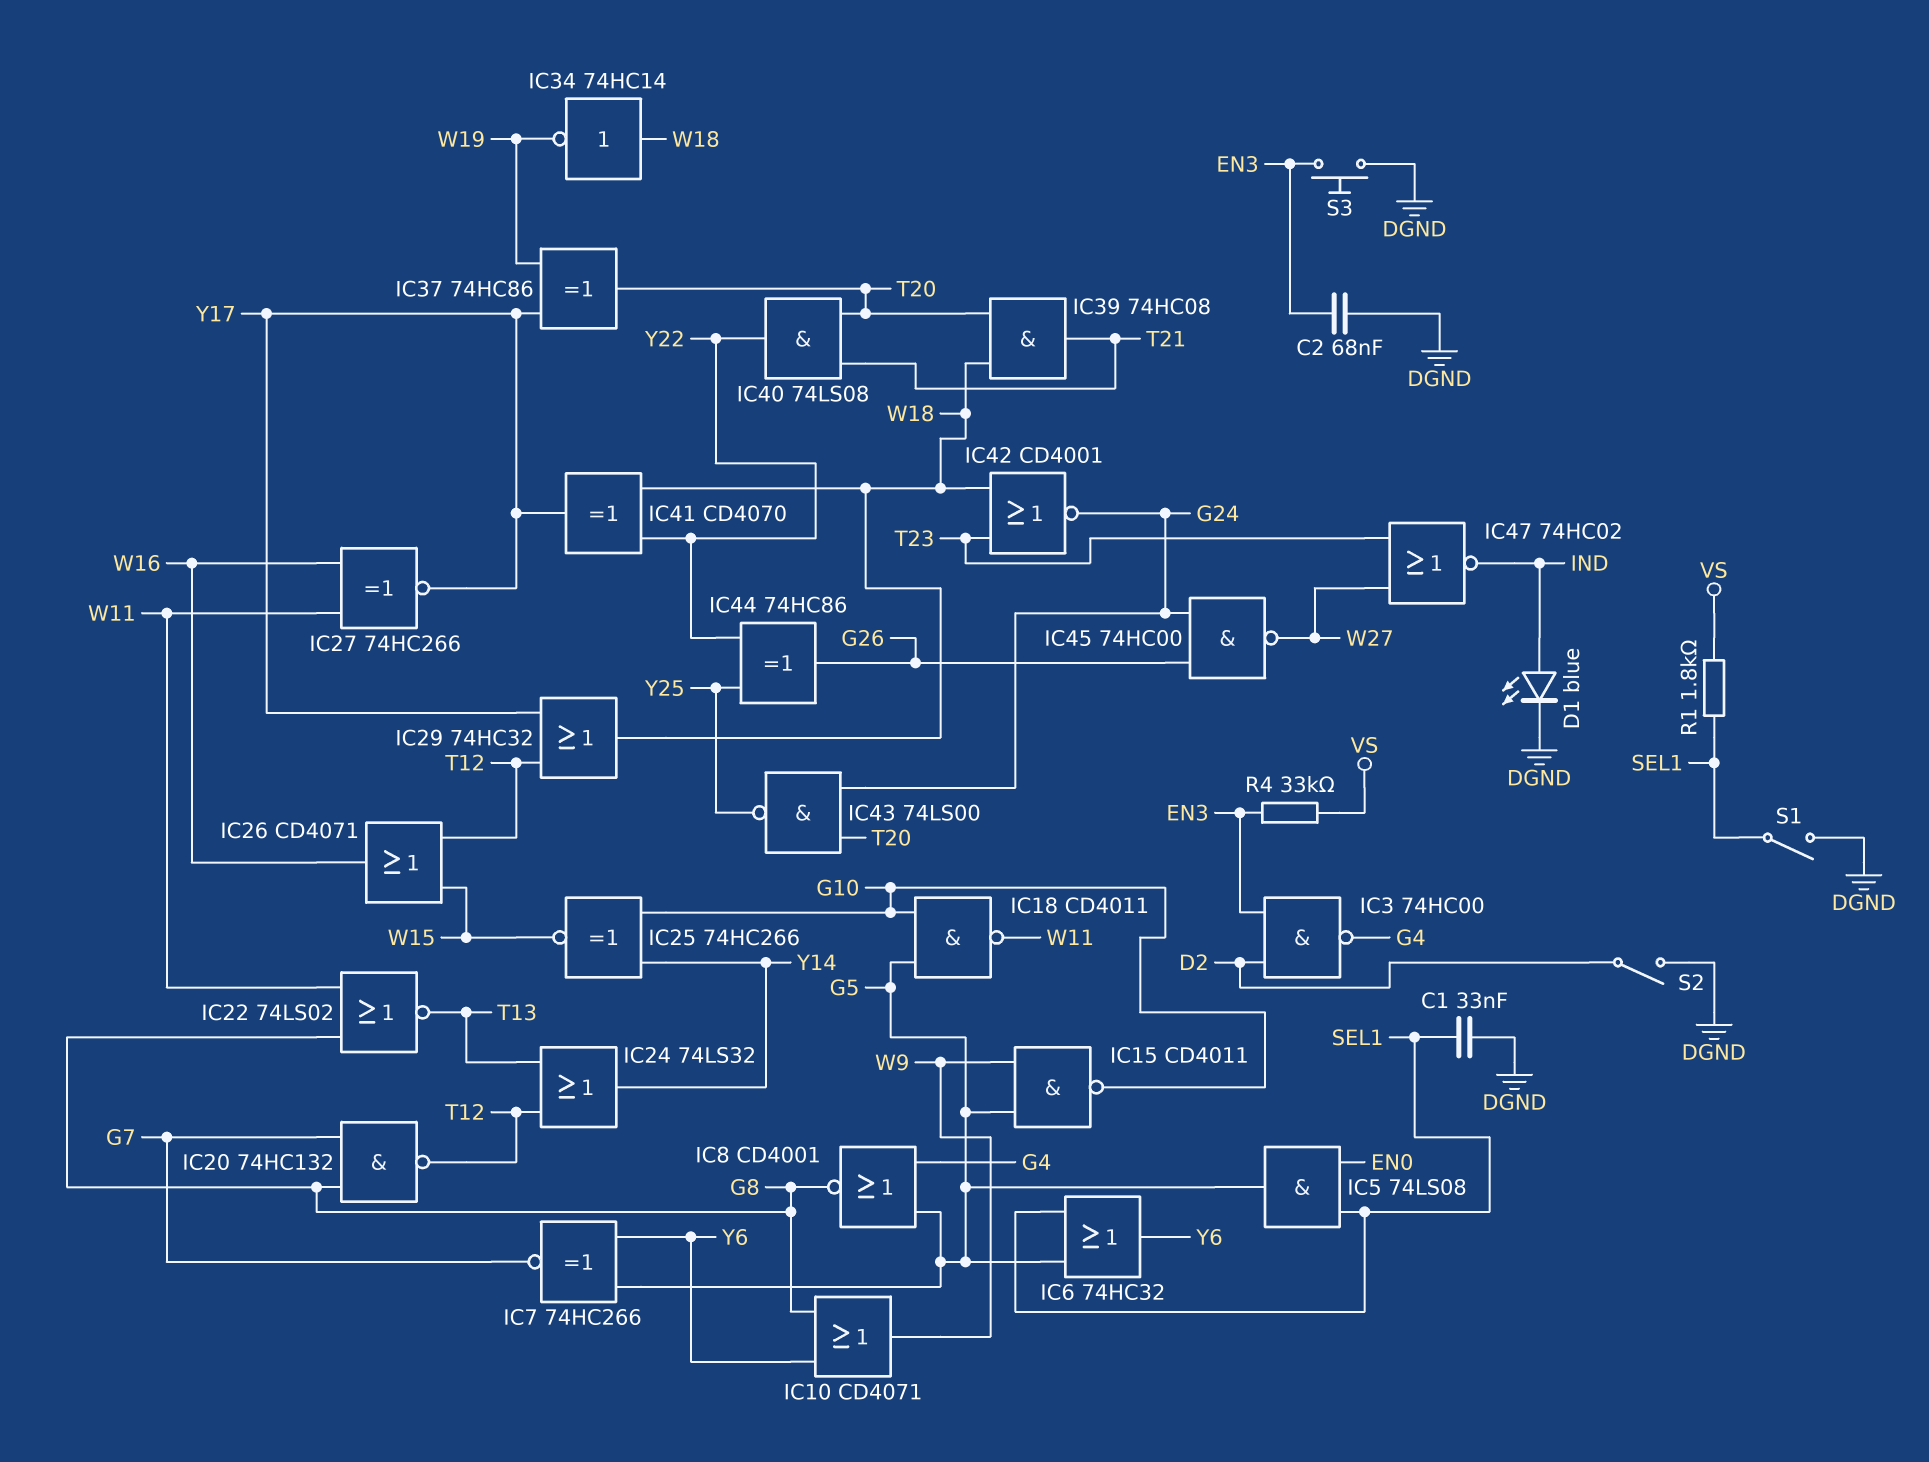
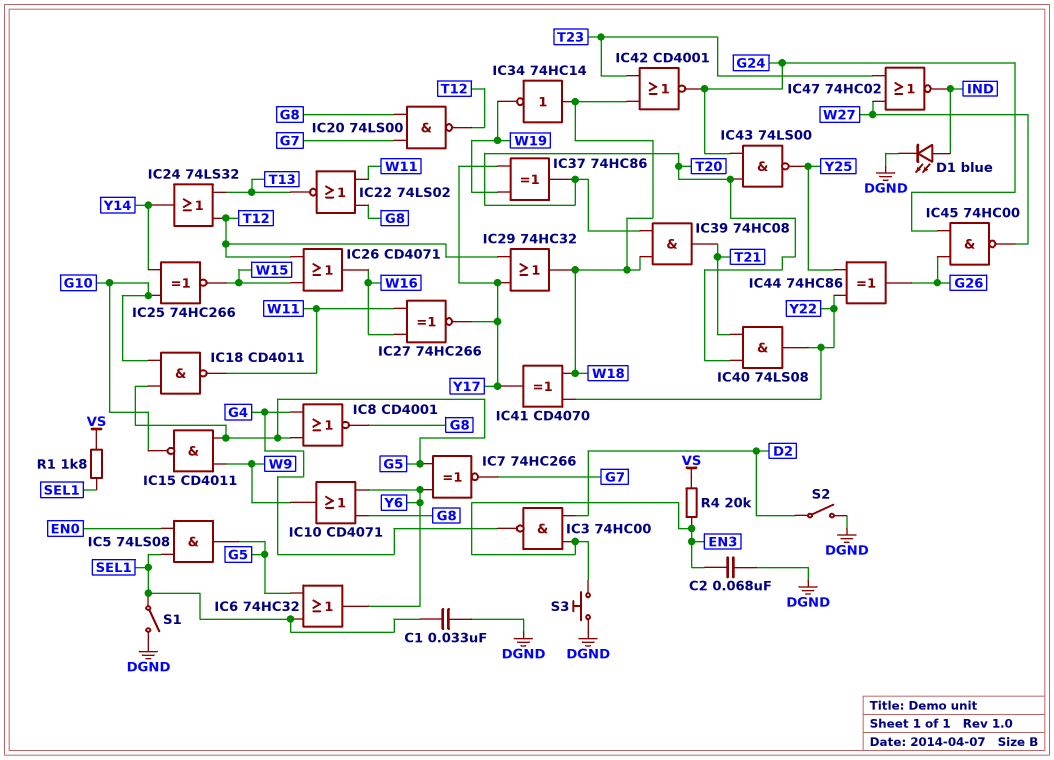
IC20: NAND 74HC132 (in G7, in G8, out T12) -> NAND 74LS00 (in G7, in G8, out T12)
R4: 33k (EN3, VS) -> 20k (EN3, VS)

